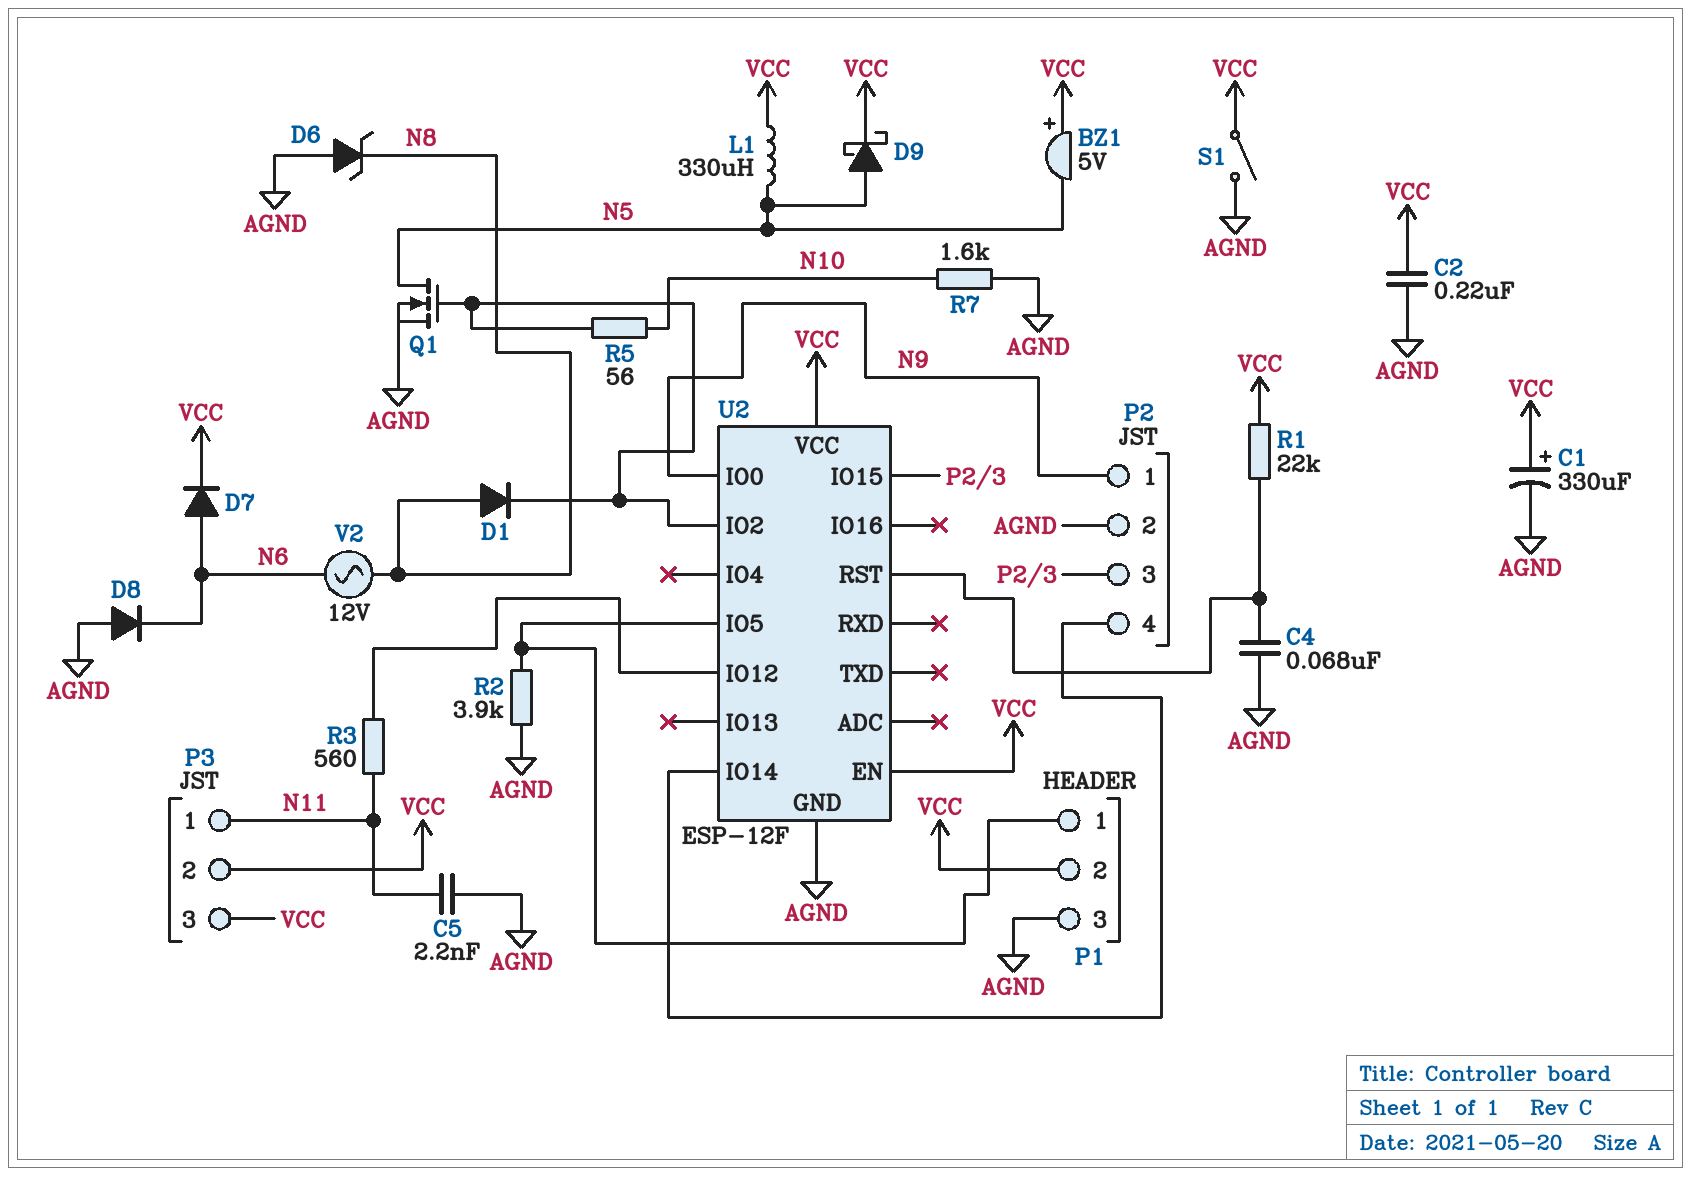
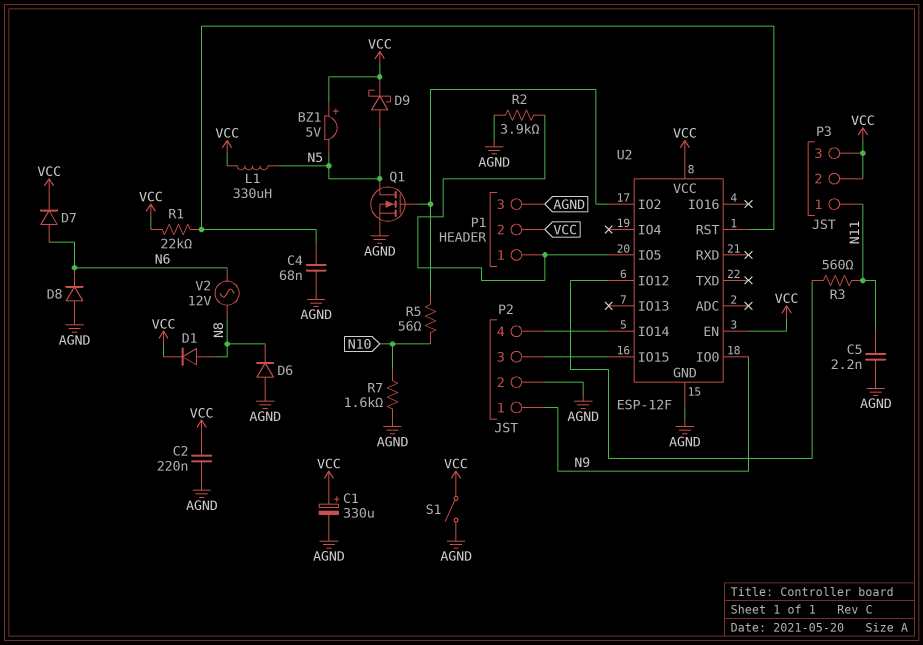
D1: diode (A N8, K U2/IO2) -> diode (A N8, K VCC)
D6: zener (A AGND, K N8) -> diode (A AGND, K N8)

